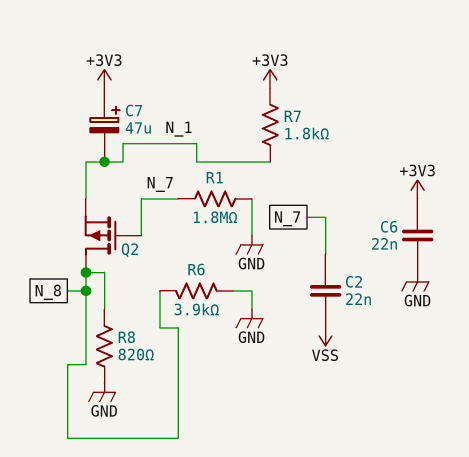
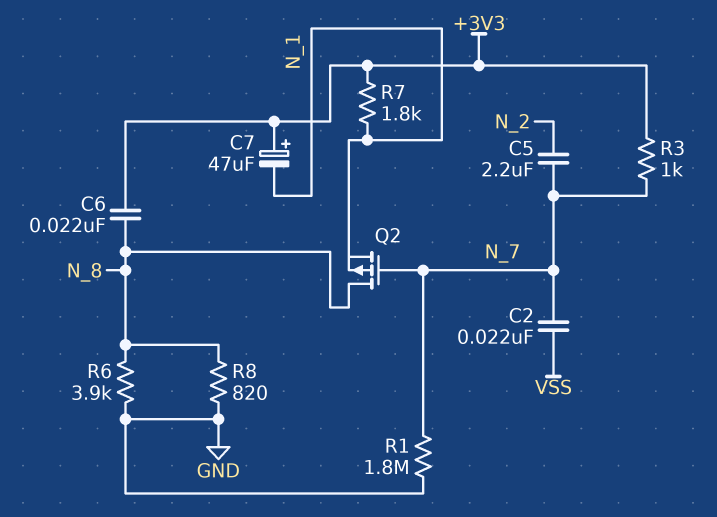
C5: none -> 2.2uF (N_2, N_7)
C6: 22nF (+3V3, GND) -> 22nF (+3V3, N_8)
R3: none -> 1k (+3V3, N_7)

